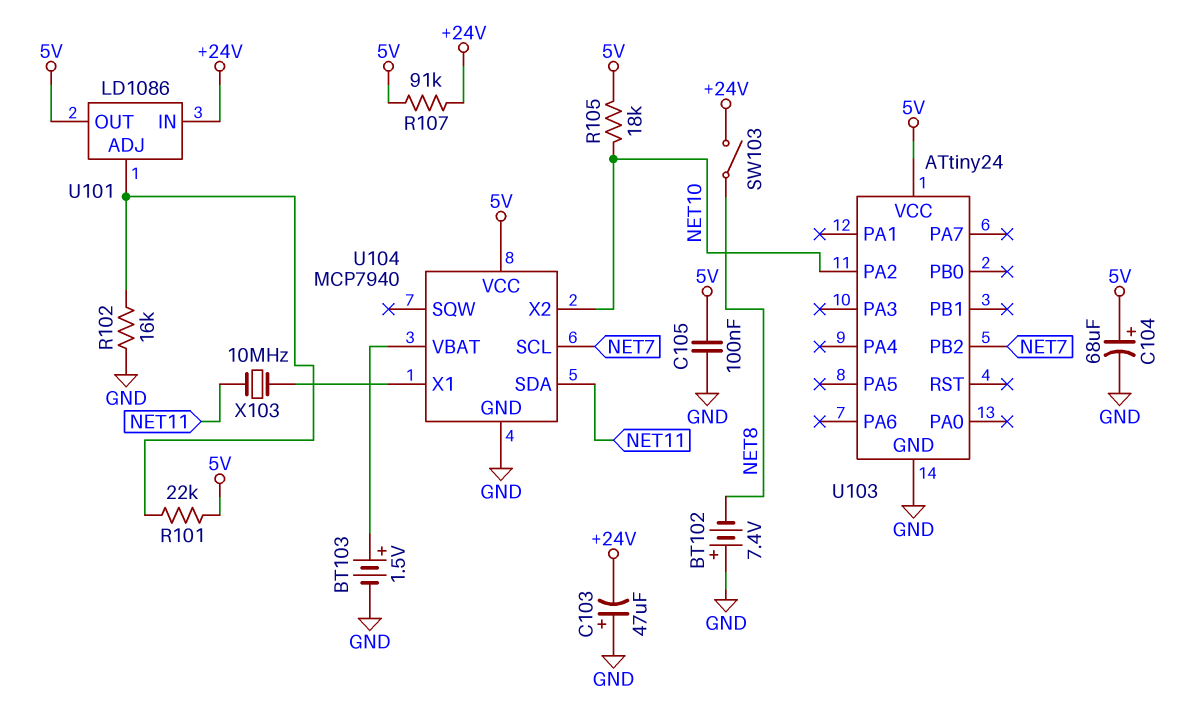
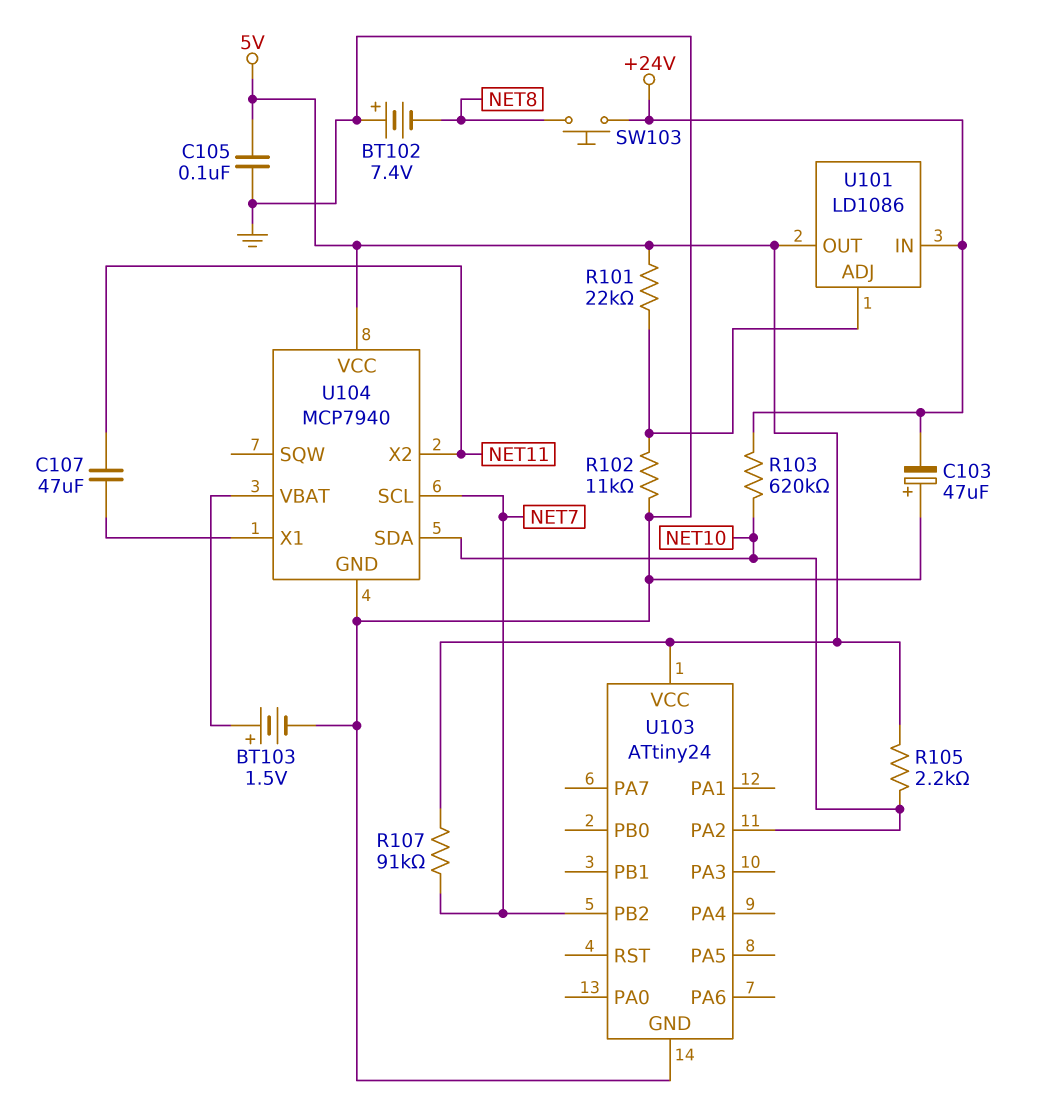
C104: 68uF (plus 5V, minus GND) -> none
C107: none -> 47uF (NET11, U104/X1)
R102: 16k (GND, U101/ADJ) -> 11k (GND, U101/ADJ)
R103: none -> 620k (+24V, NET10)
R105: 18k (5V, NET10) -> 2.2k (5V, NET10)
R107: 91k (+24V, 5V) -> 91k (5V, NET7)
SW103: switch (+24V, NET8) -> button (+24V, NET8)
U104 pin SDA: NET11 -> NET10
U104 pin X2: NET10 -> NET11
X103: 10MHz (NET11, U104/X1) -> none

